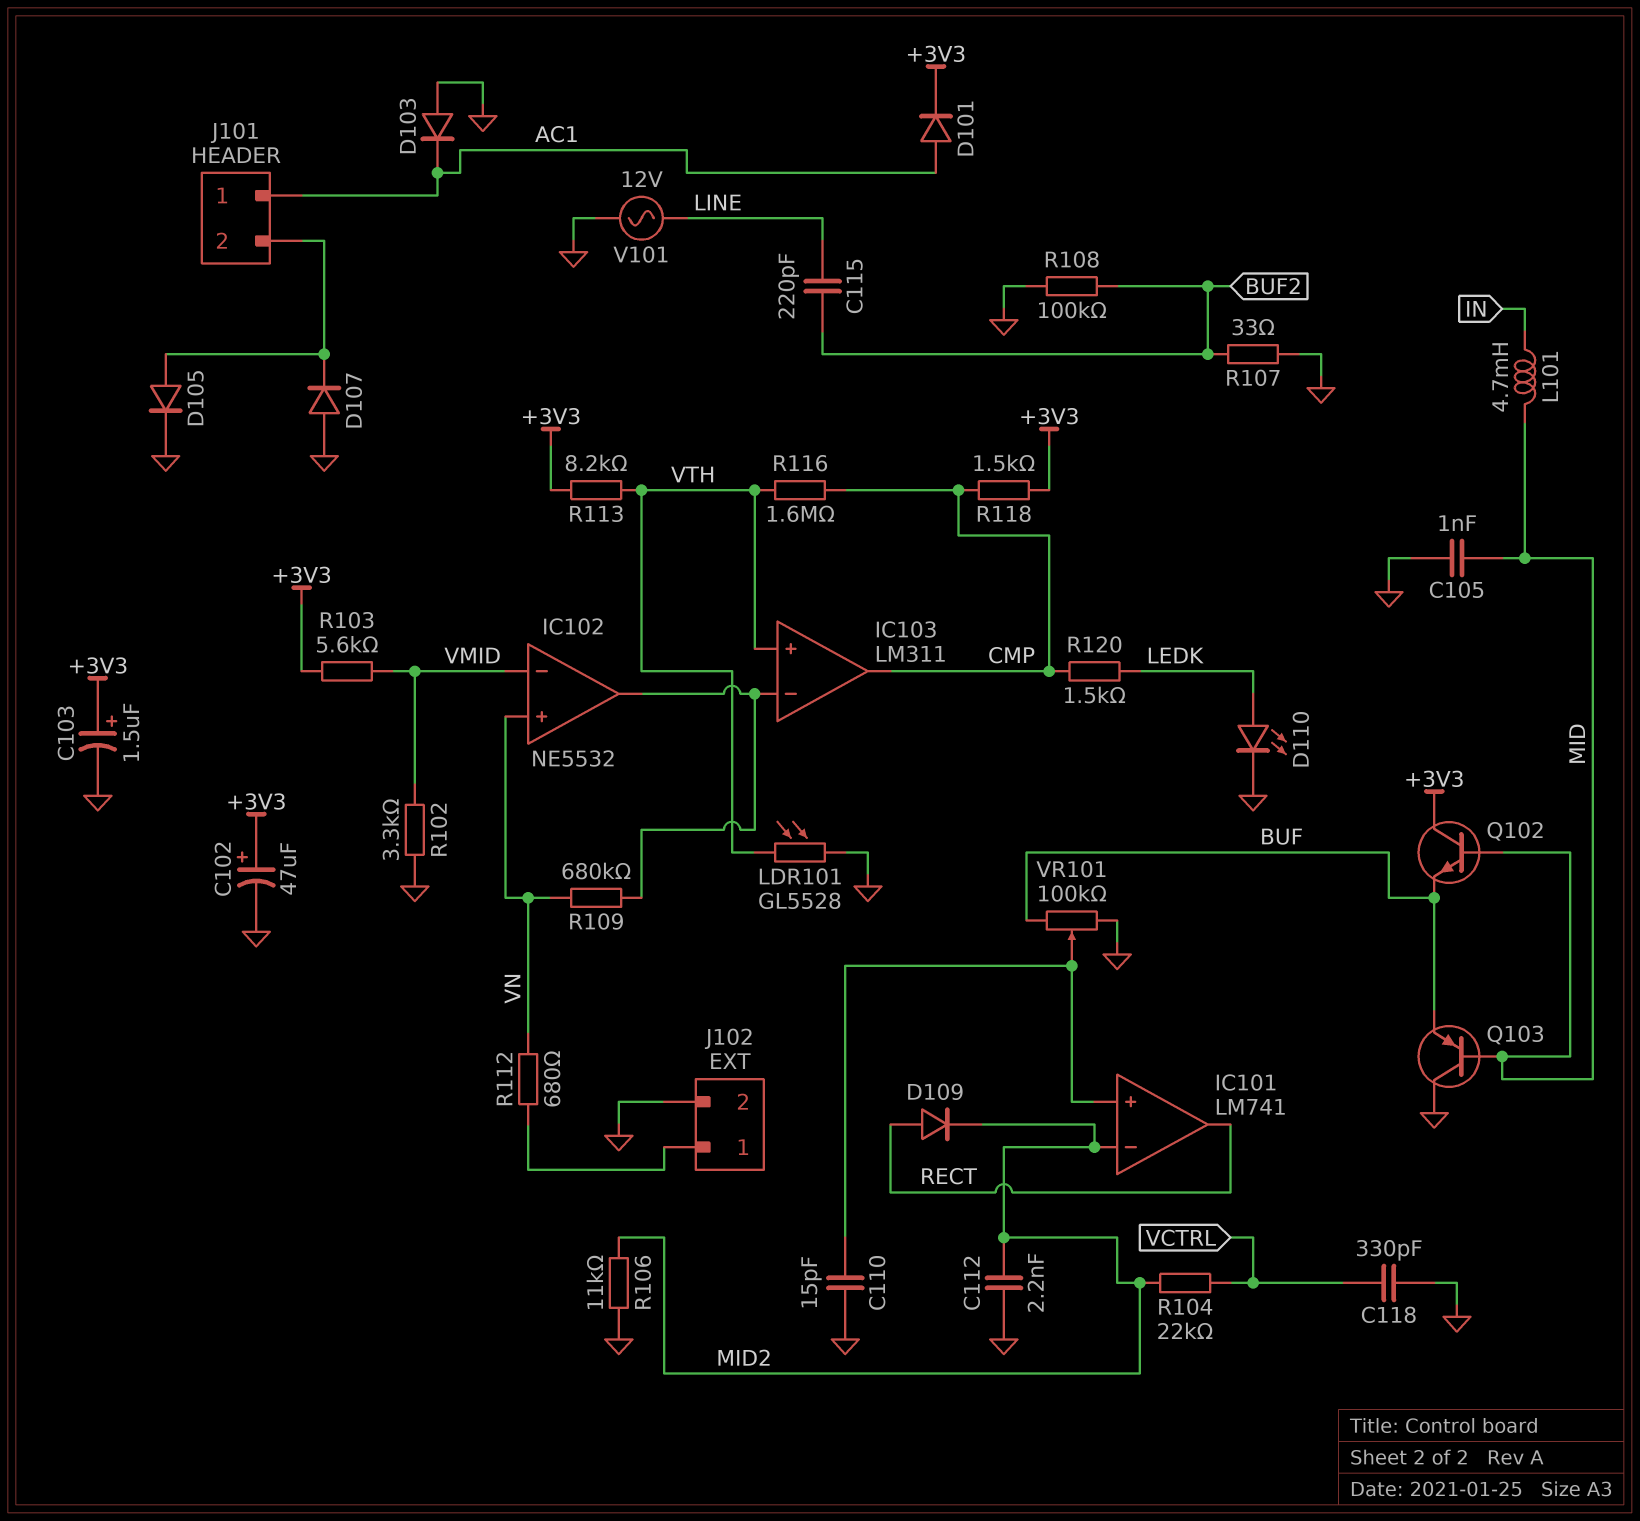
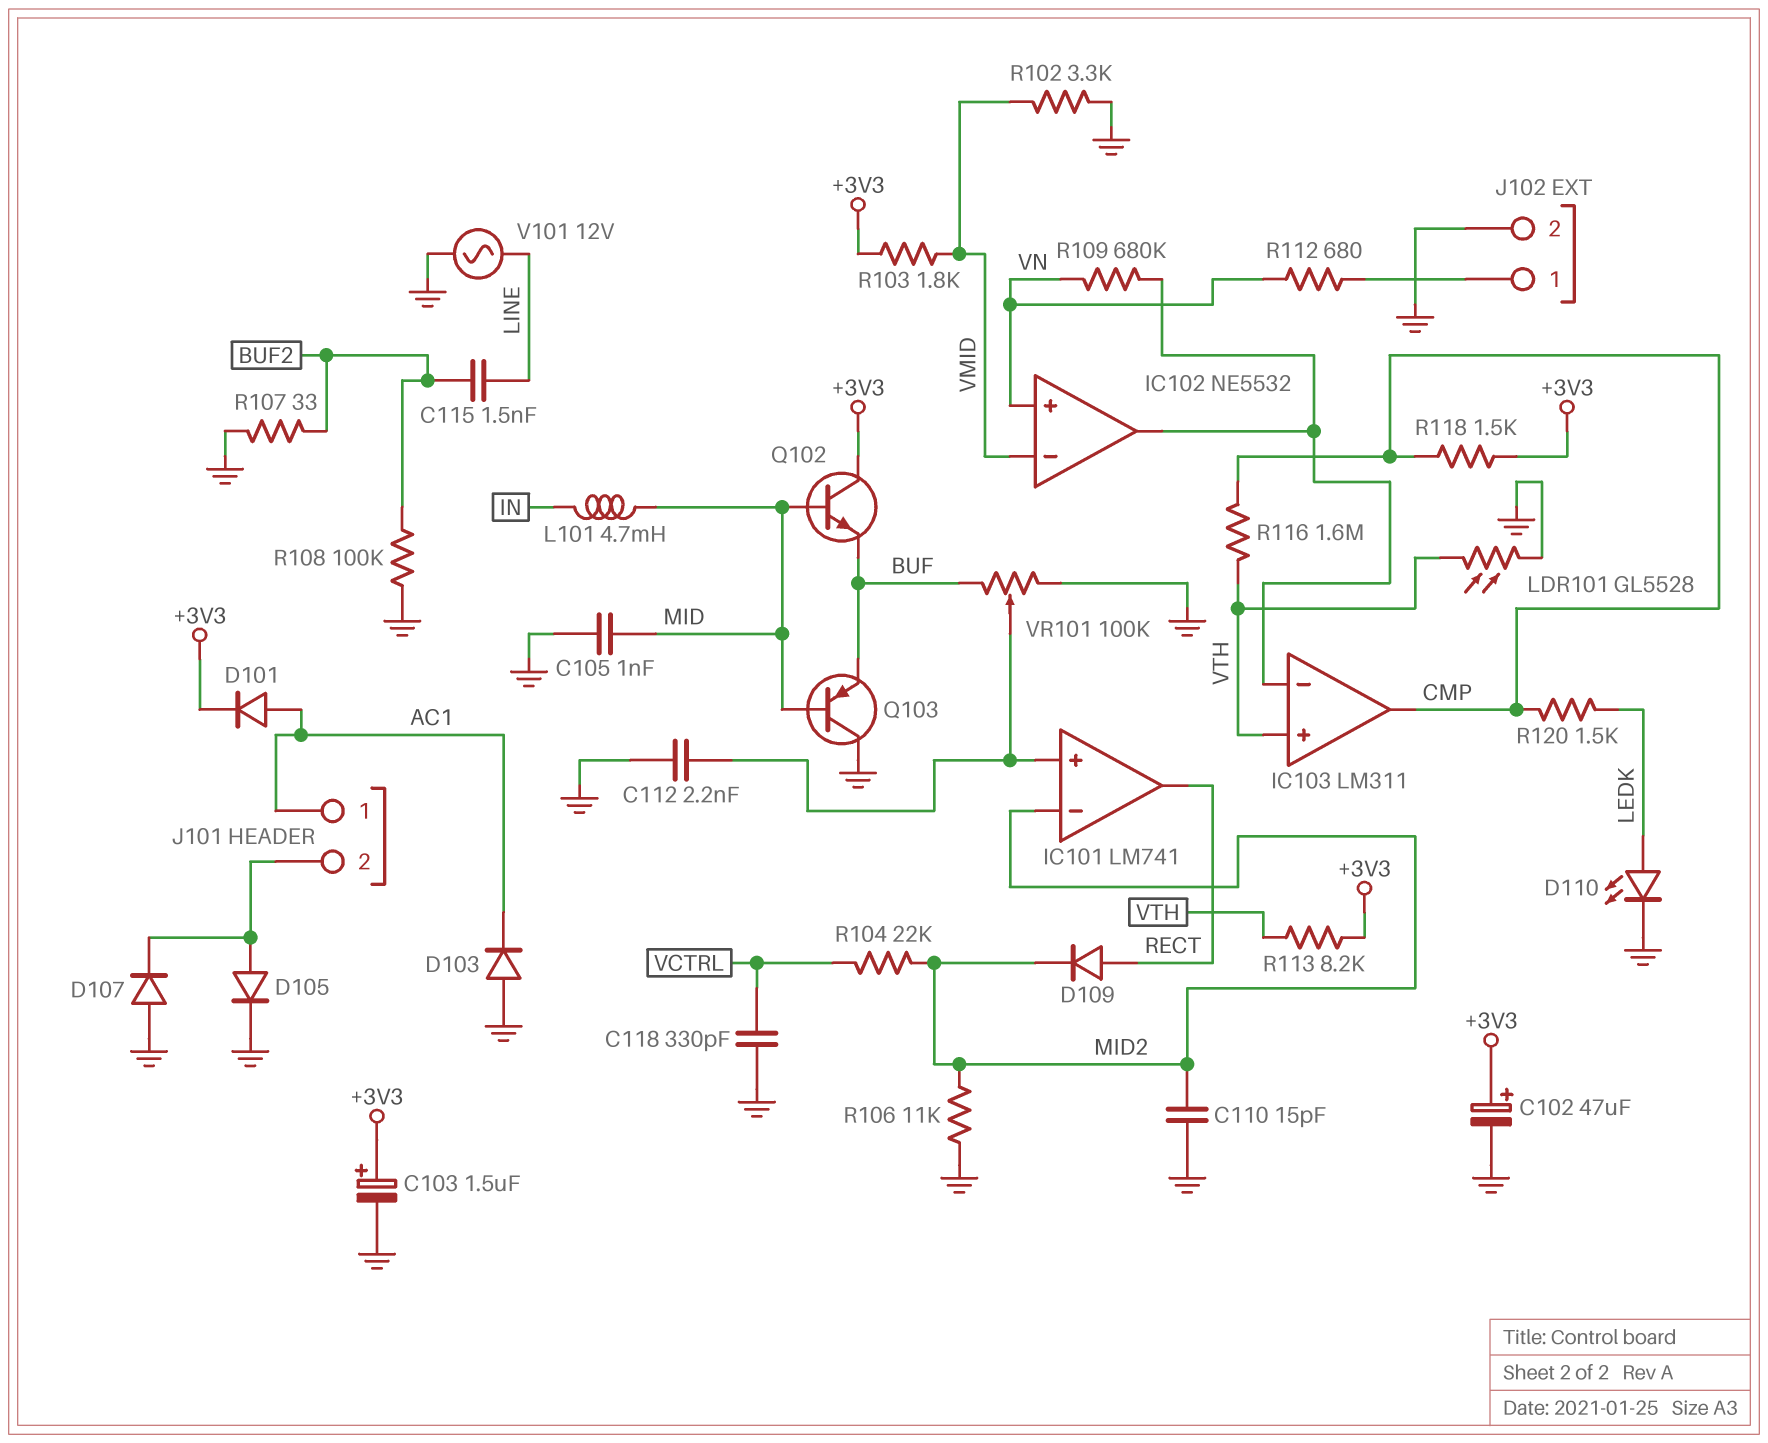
C110: 15pF (GND, IC101/in+) -> 15pF (GND, MID2)
C112: 2.2nF (GND, MID2) -> 2.2nF (GND, IC101/in+)
C115: 220pF (BUF2, LINE) -> 1.5nF (BUF2, LINE)
R103: 5.6k (+3V3, VMID) -> 1.8k (+3V3, VMID)

